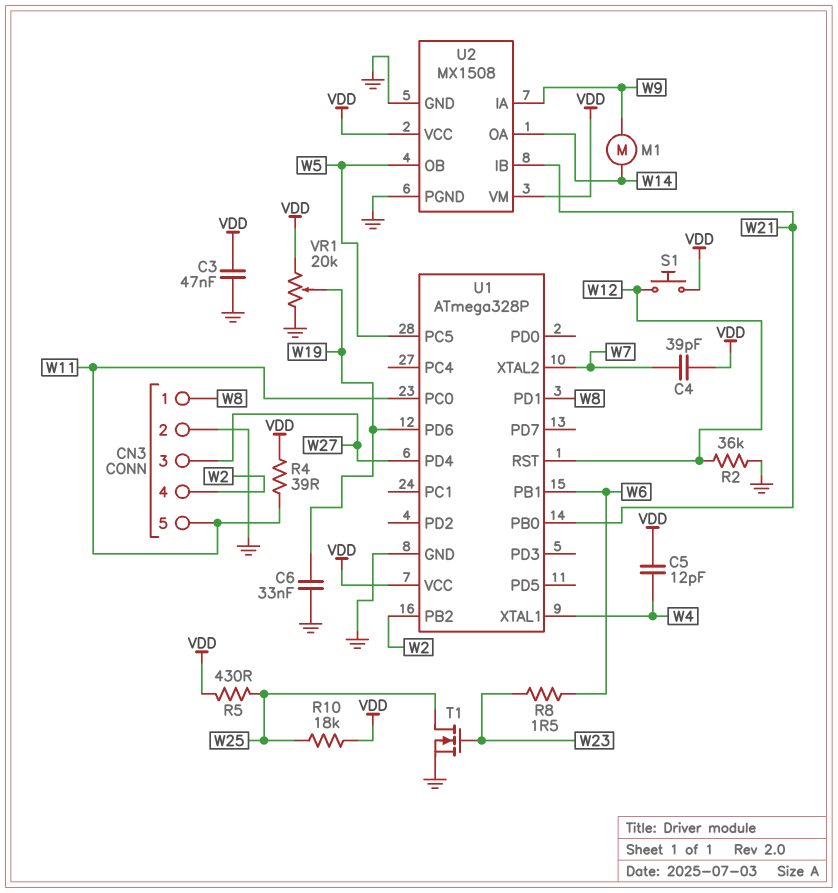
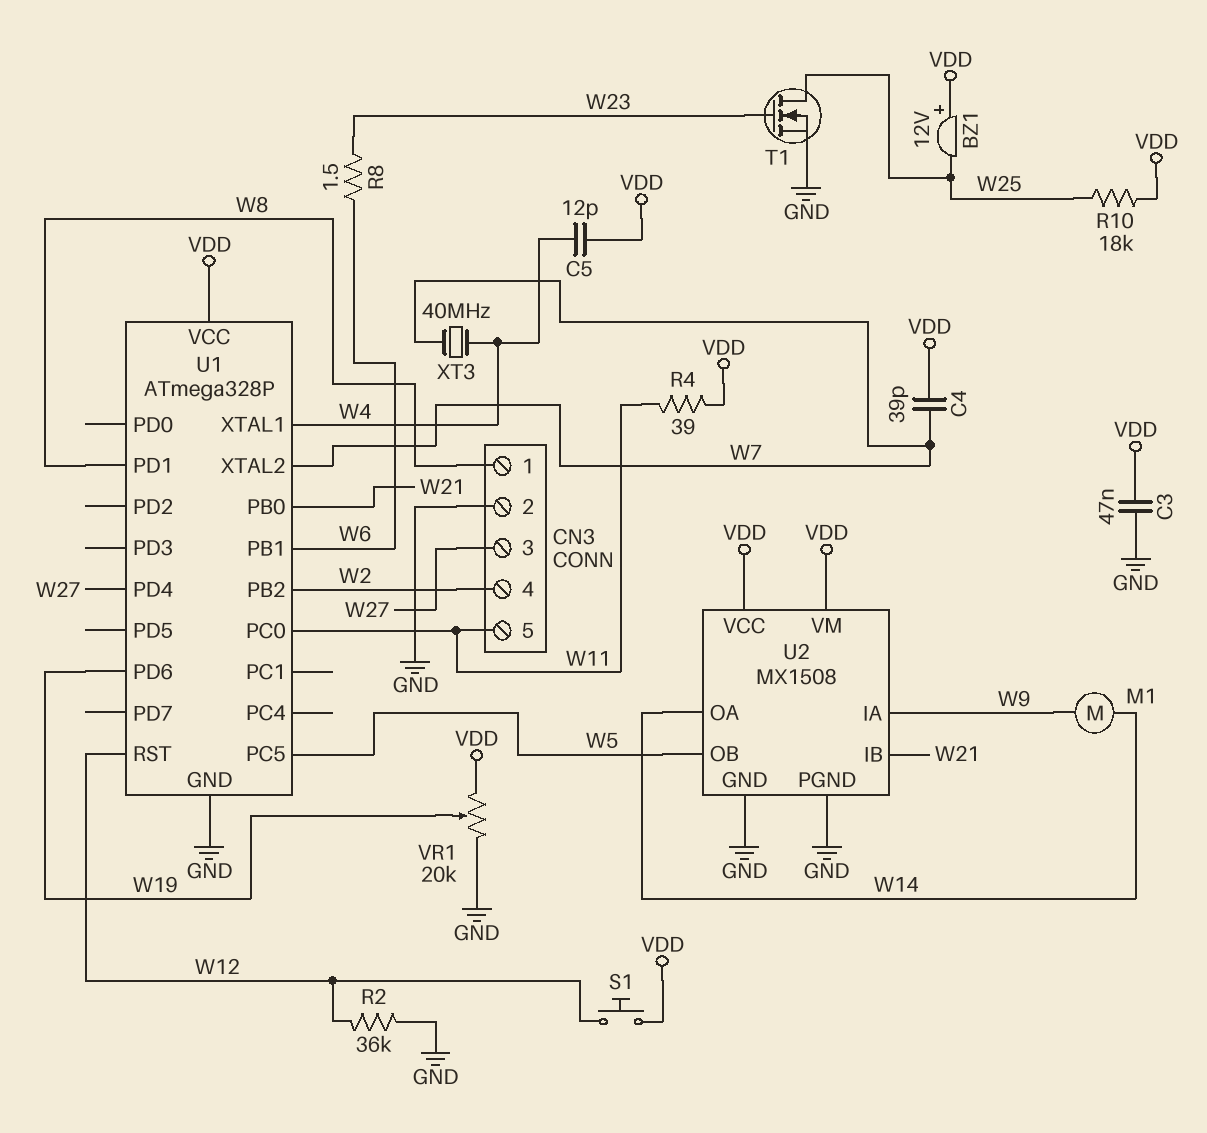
BZ1: none -> buzzer 12V (plus VDD, minus W25)
C6: 33nF (GND, W19) -> none
R5: 430 (VDD, W25) -> none
XT3: none -> 40MHz (W4, W7)

